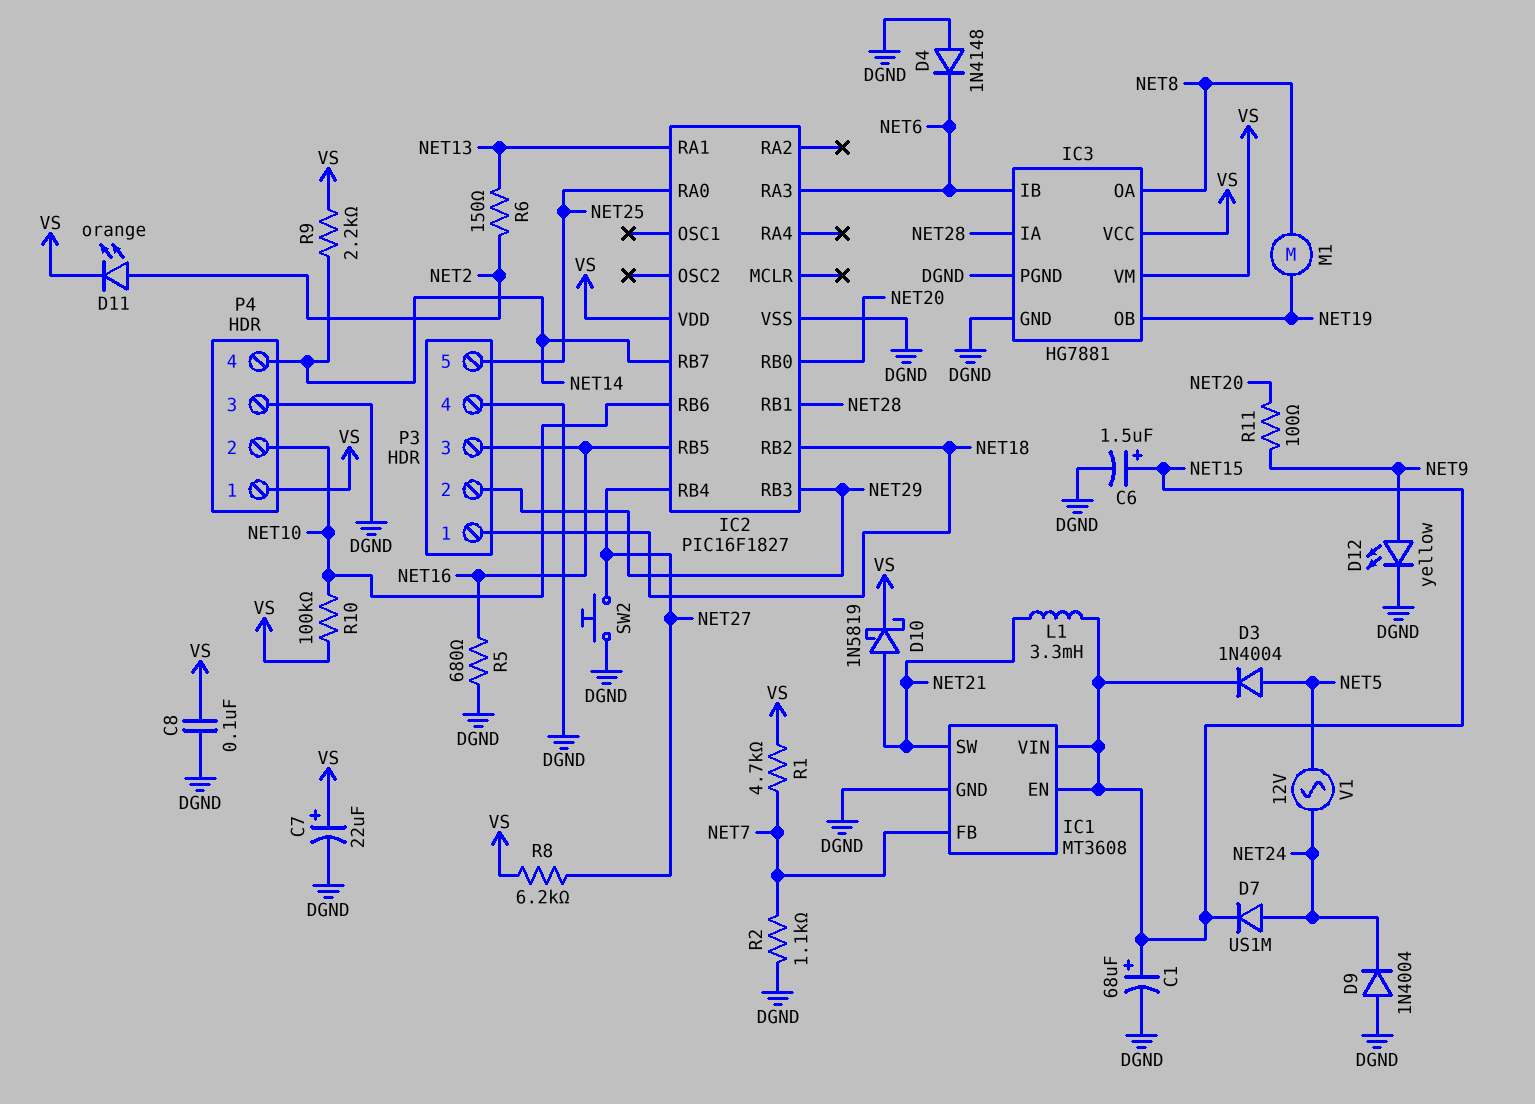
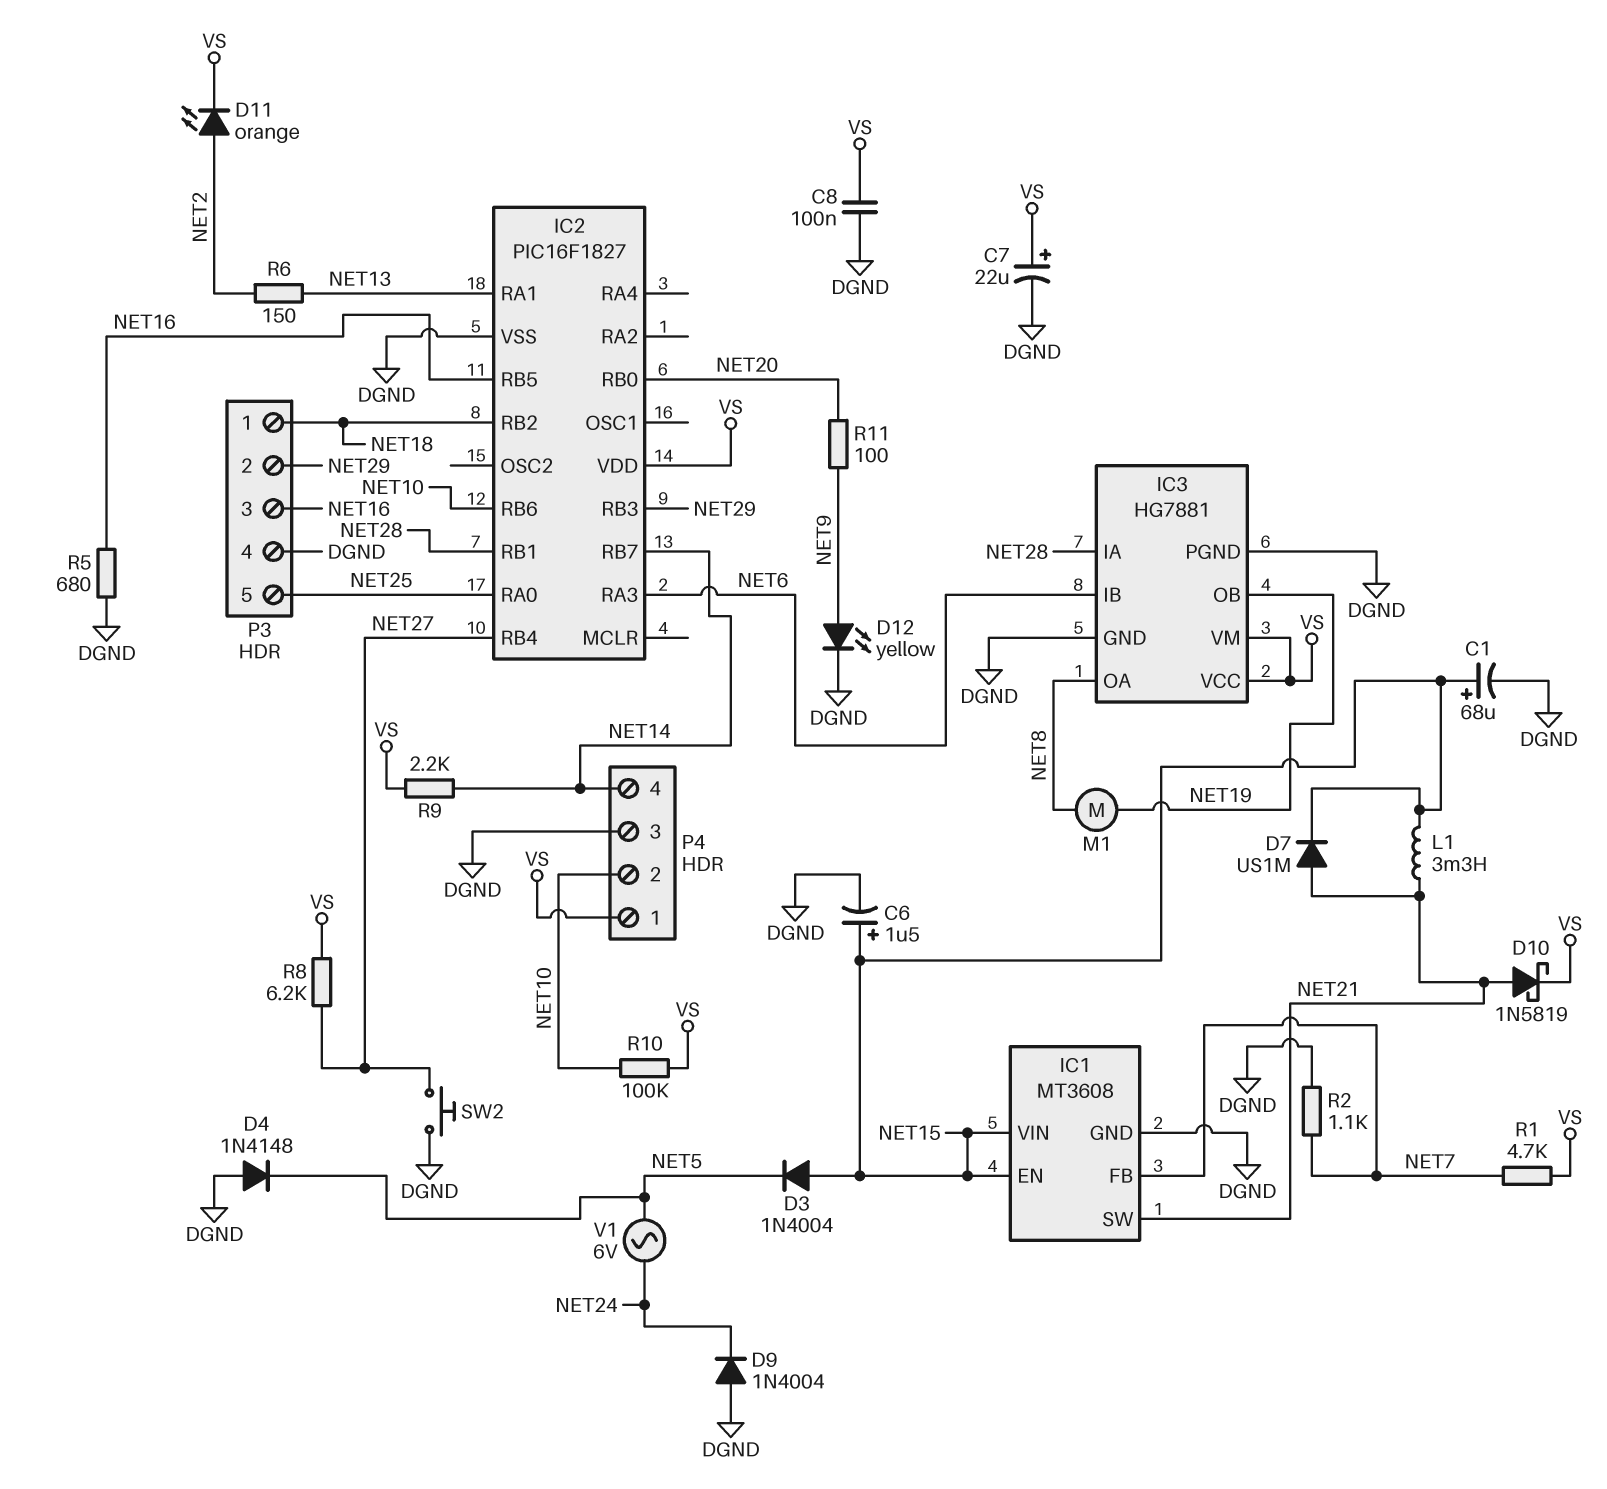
D3: diode 1N4004 (A NET5, K NET15) -> diode 1N4004 (A NET15, K NET5)
D4: diode 1N4148 (A DGND, K NET6) -> diode 1N4148 (A DGND, K NET5)
D7: diode US1M (A NET24, K NET15) -> diode US1M (A NET21, K NET15)
V1: AC 12V (NET5, NET24) -> AC 6V (NET5, NET24)

